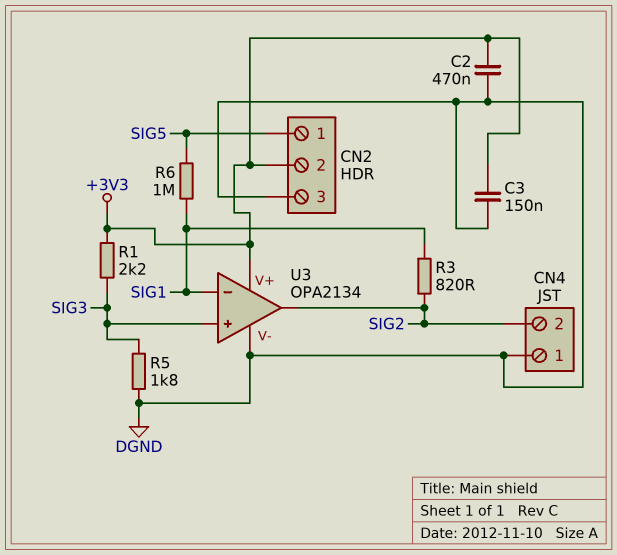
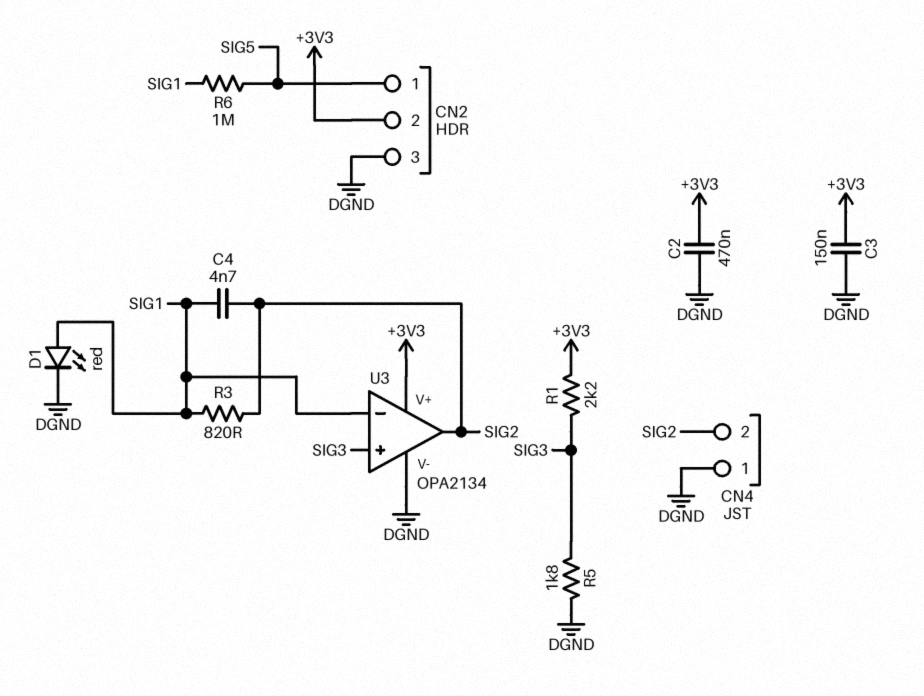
C4: none -> 4.7nF (SIG1, SIG2)
D1: none -> LED red (A SIG1, K DGND)

